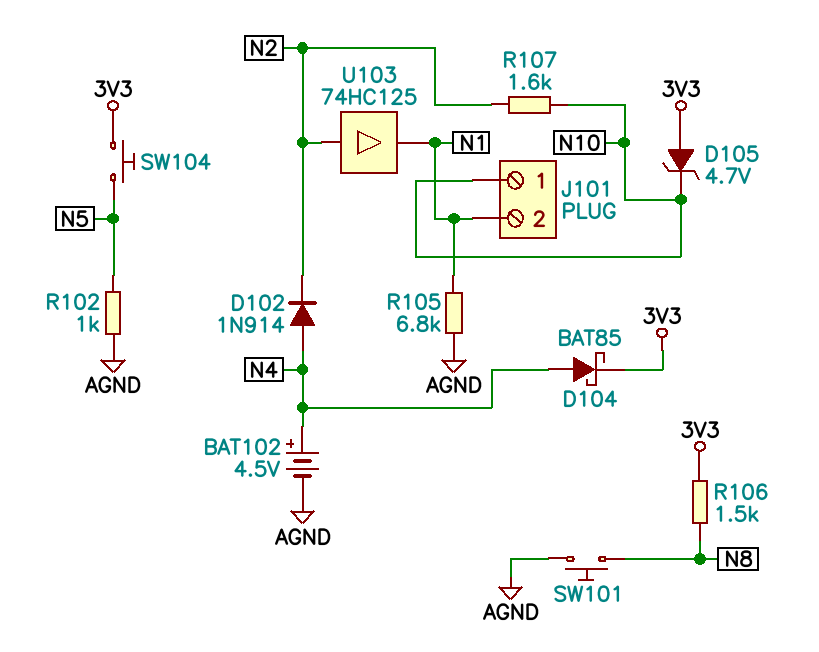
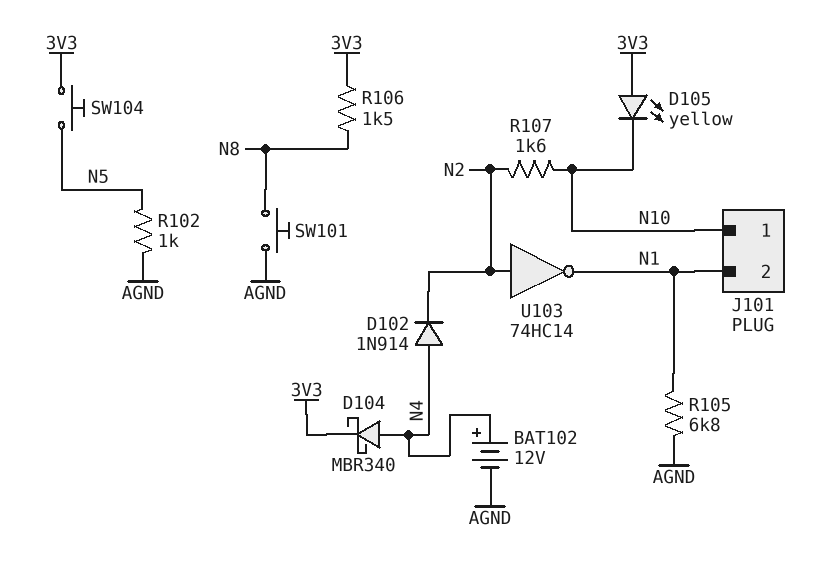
BAT102: 4.5V (plus N4, minus AGND) -> 12V (plus N4, minus AGND)
D104: schottky BAT85 (A N4, K 3V3) -> schottky MBR340 (A N4, K 3V3)
D105: zener 4.7V (A 3V3, K N10) -> LED yellow (A 3V3, K N10)
U103: buffer 74HC125 (in N2, out N1) -> NOT 74HC14 (in N2, out N1)

